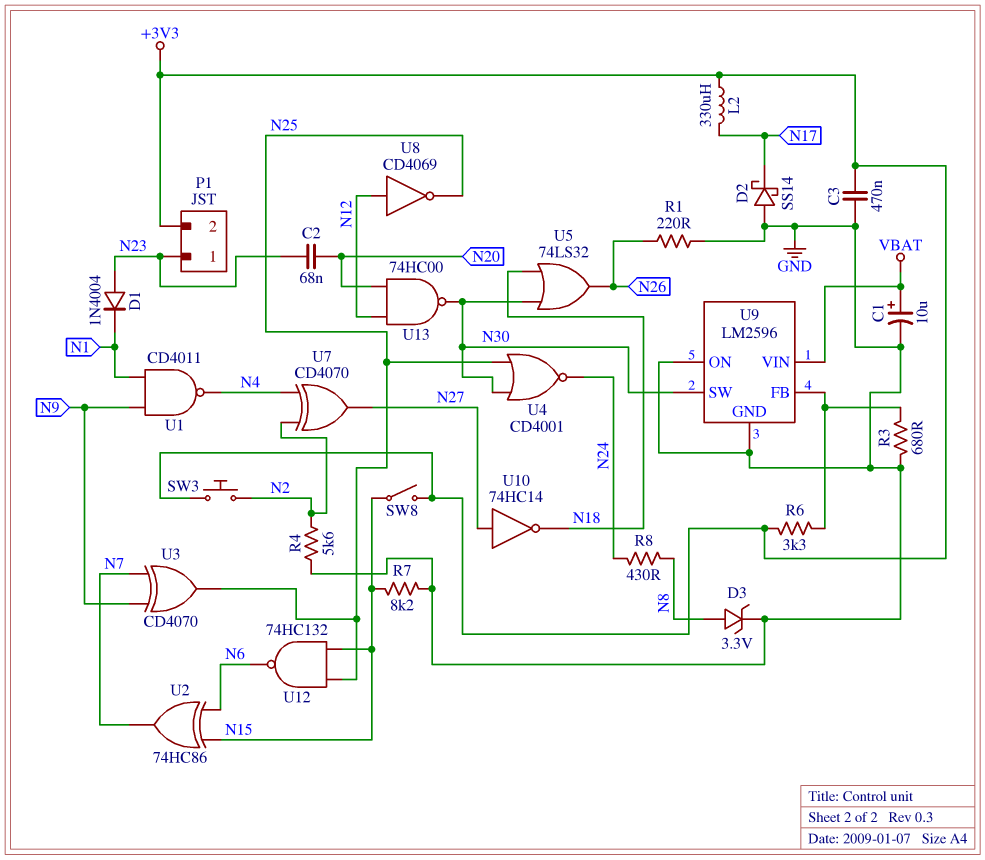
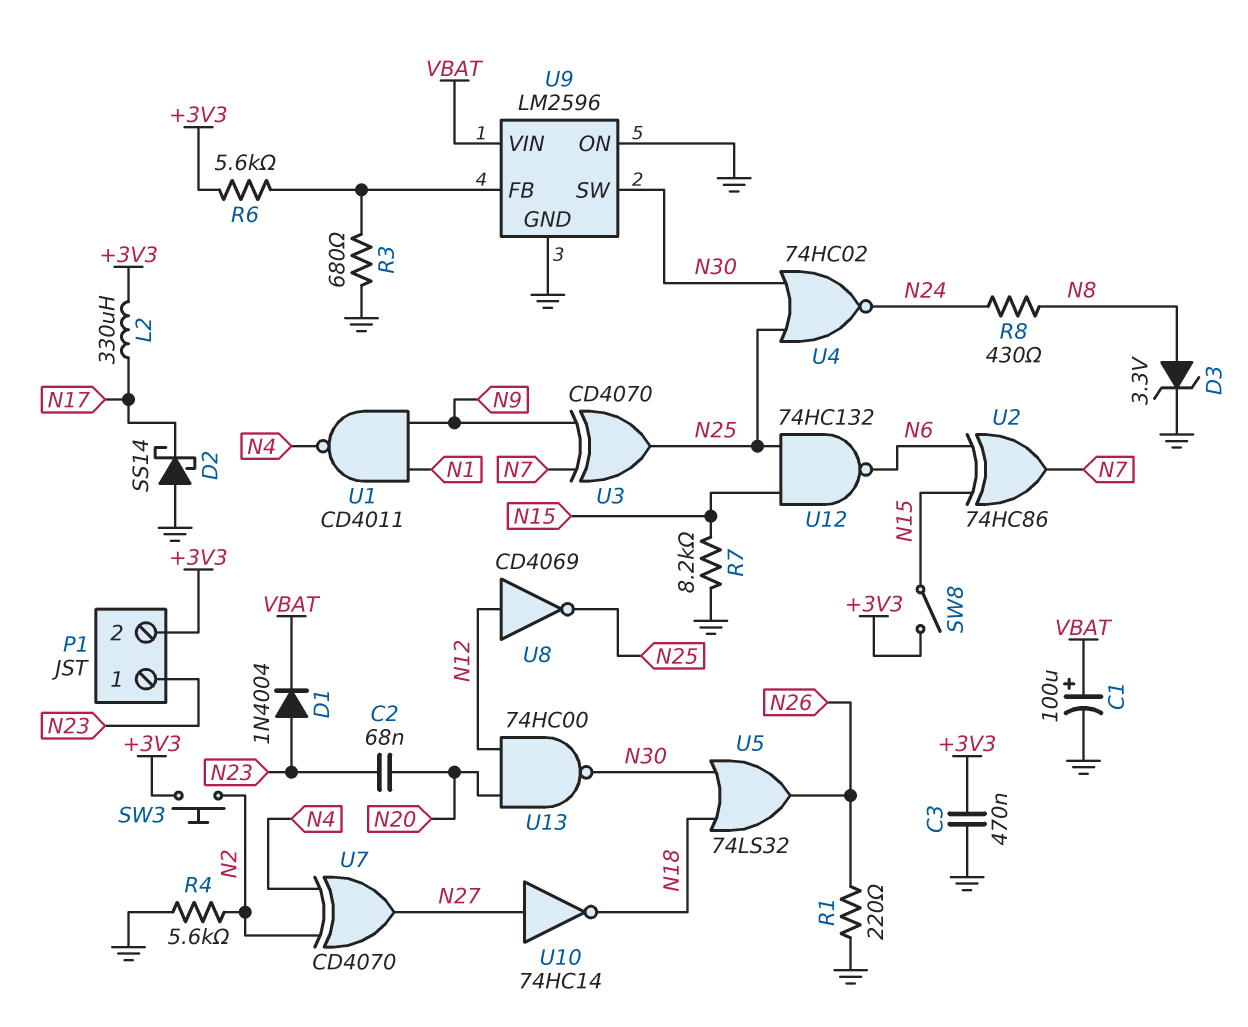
C1: 10uF (plus VBAT, minus GND) -> 100uF (plus VBAT, minus GND)
D1: diode 1N4004 (A N23, K N1) -> diode 1N4004 (A N23, K VBAT)
R6: 3.3k (+3V3, U9/FB) -> 5.6k (+3V3, U9/FB)
U4: NOR CD4001 (in N25, in N30, out N24) -> NOR 74HC02 (in N25, in N30, out N24)

